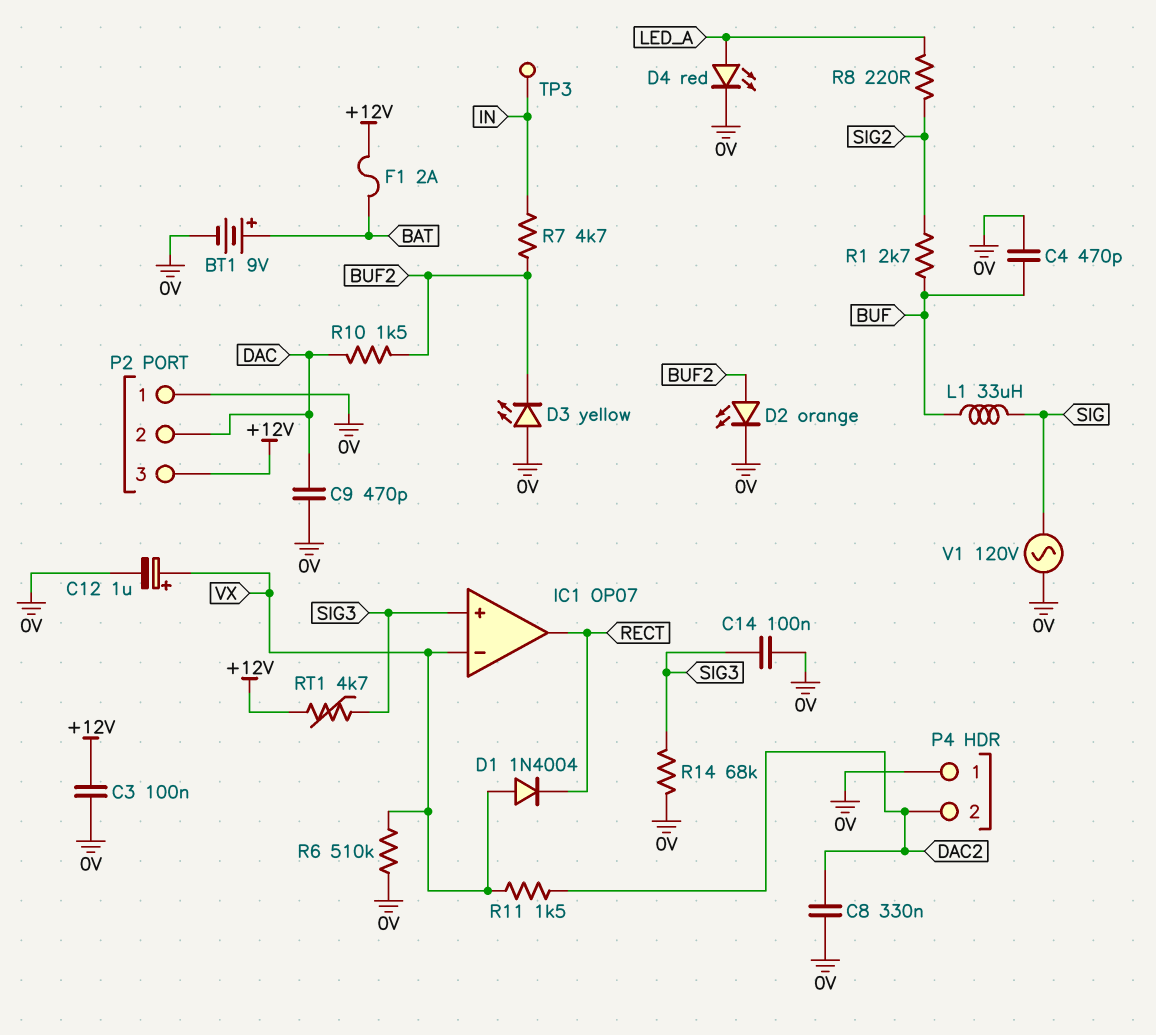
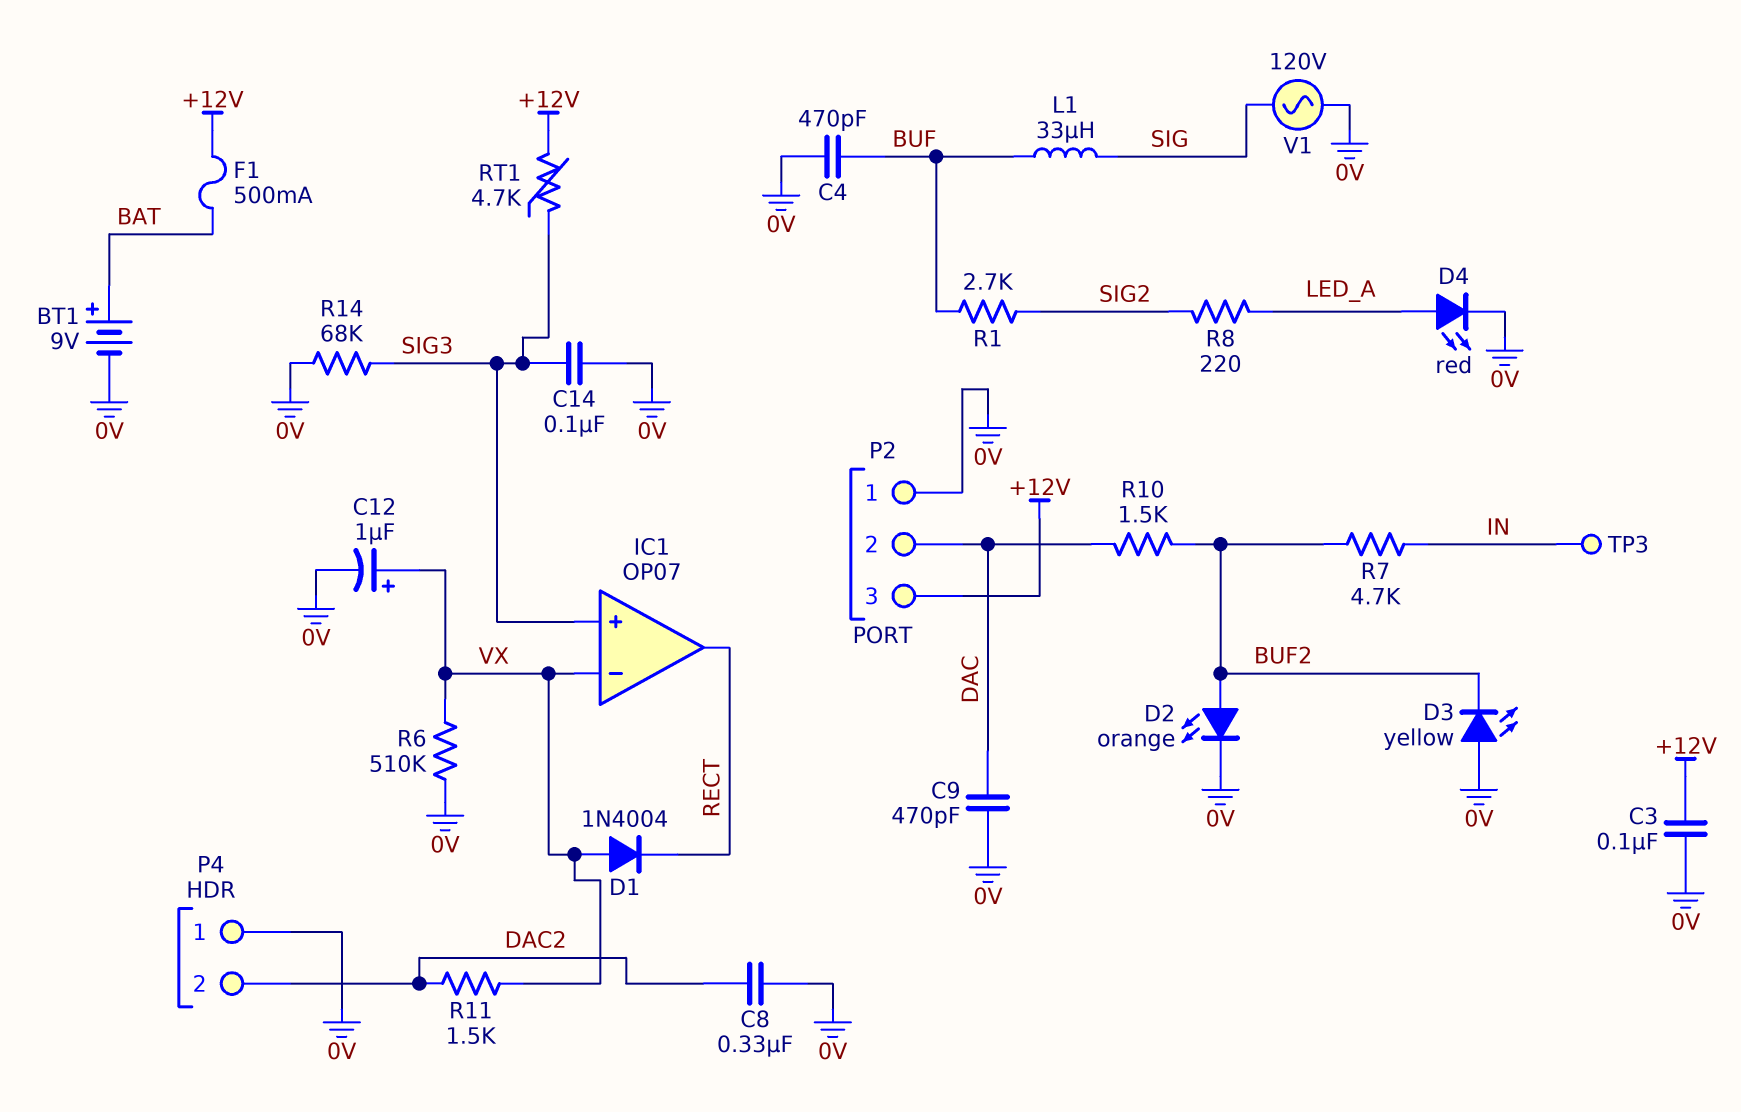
F1: 2A (+12V, BAT) -> 500mA (+12V, BAT)

